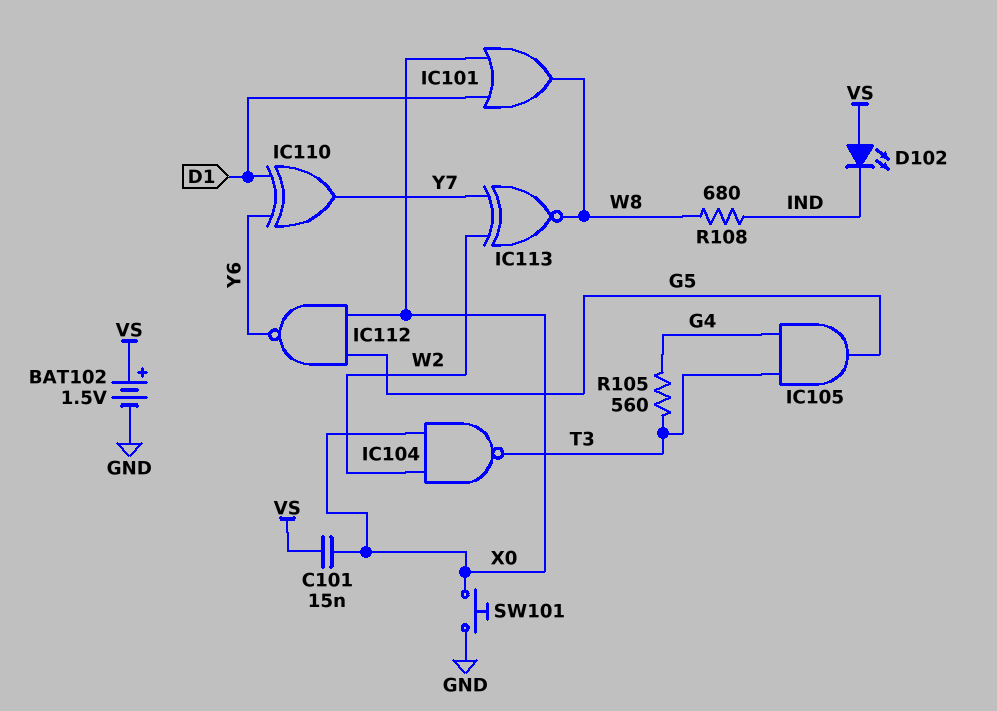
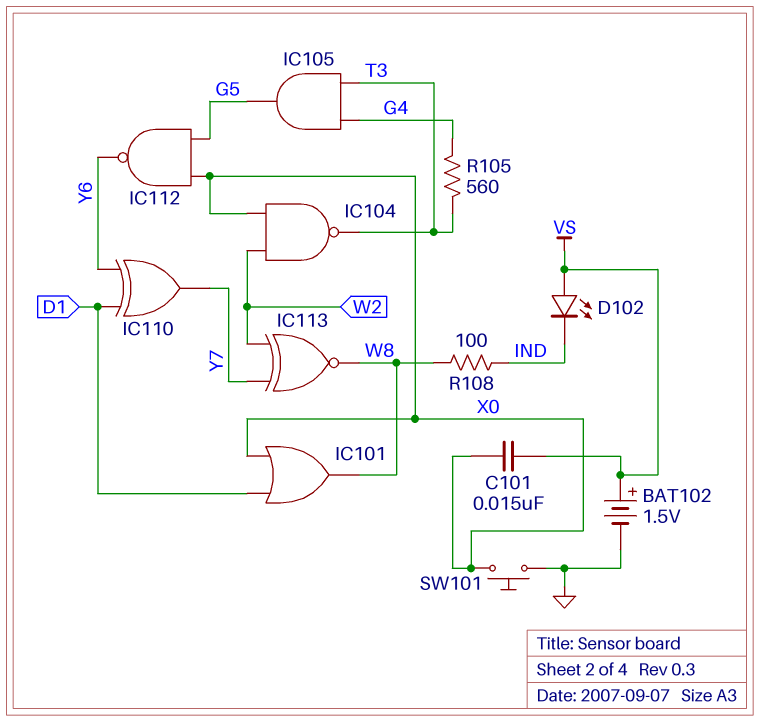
R108: 680 (IND, W8) -> 100 (IND, W8)

